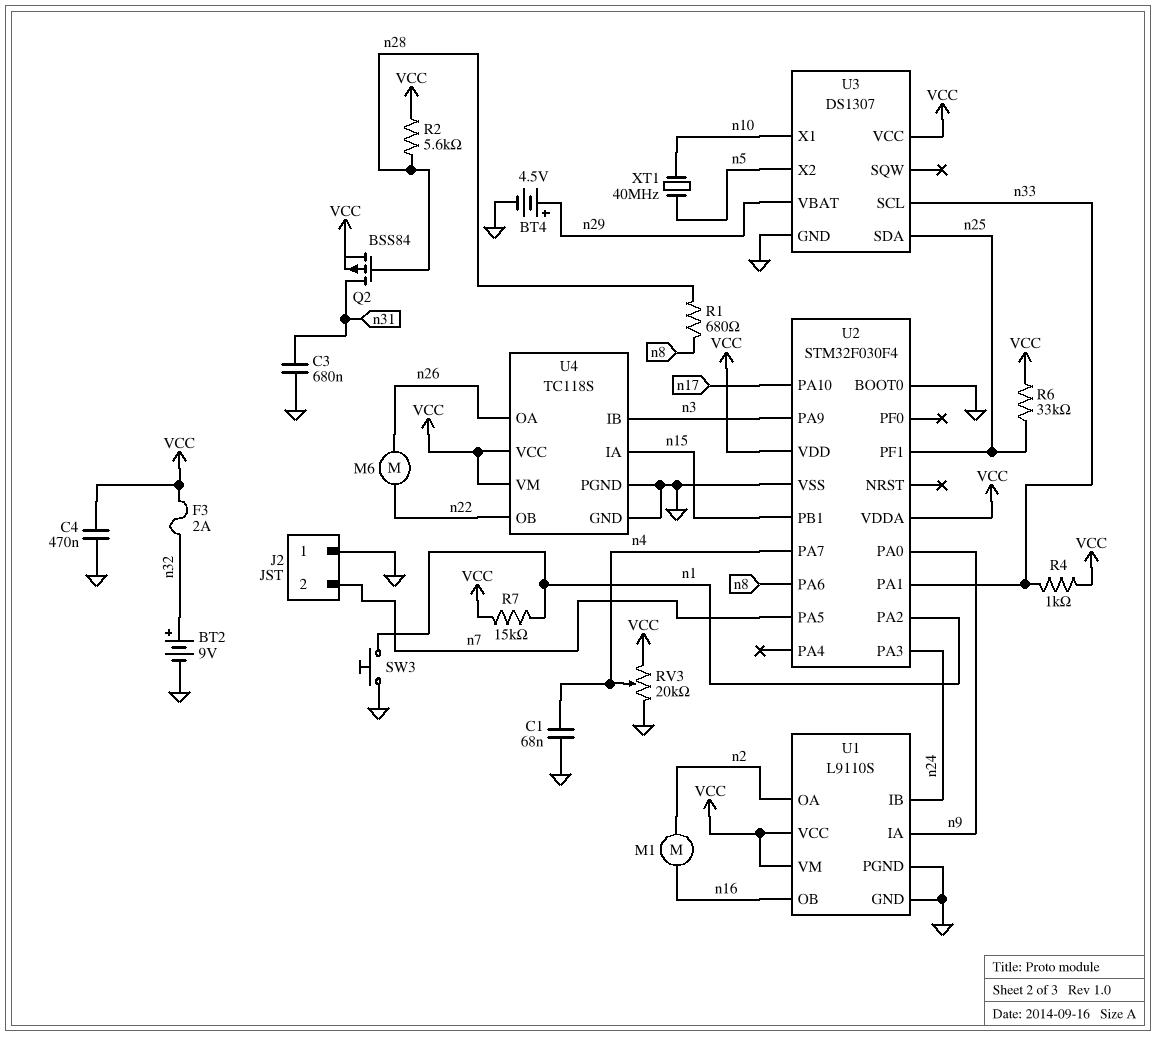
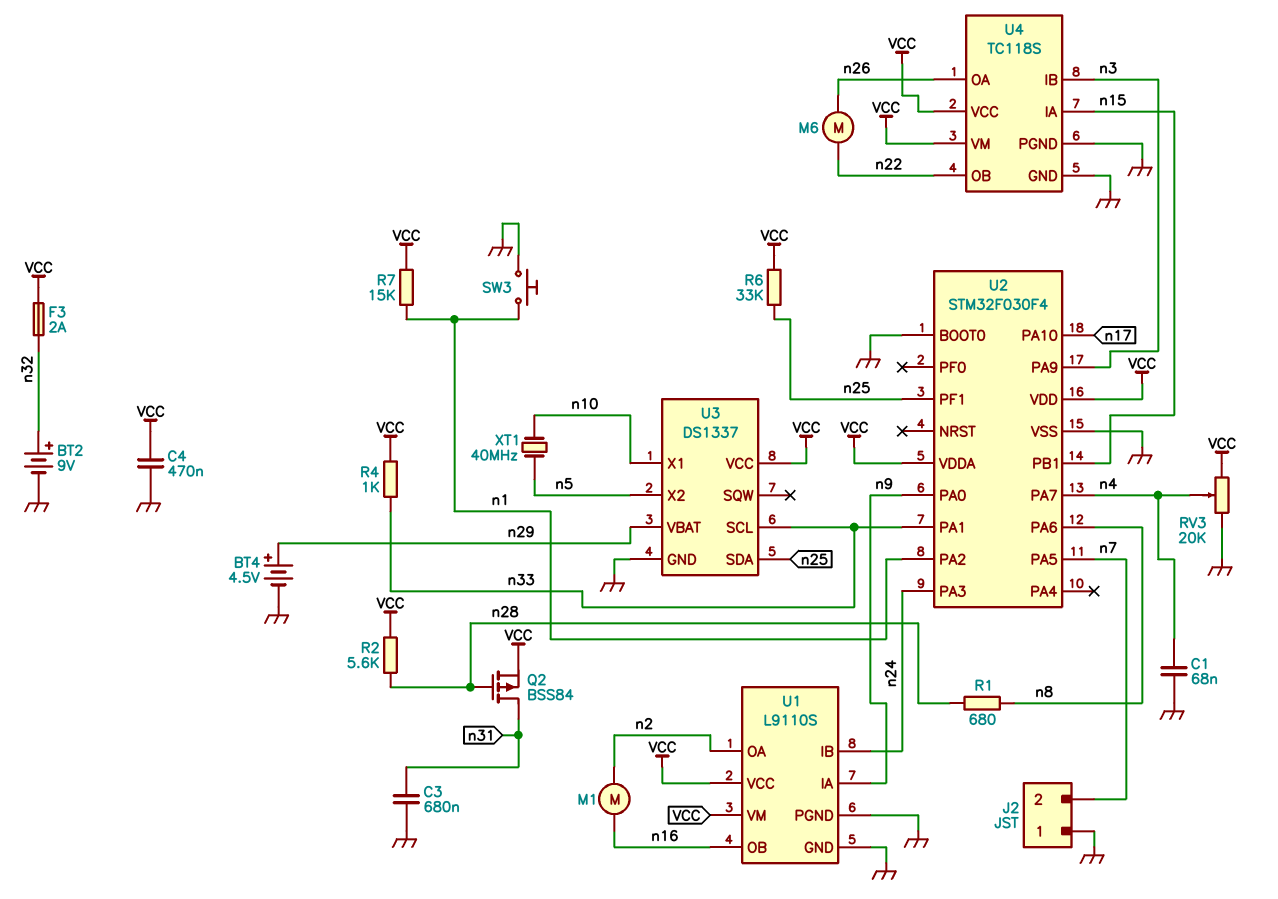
U3: DS1307 -> DS1337

